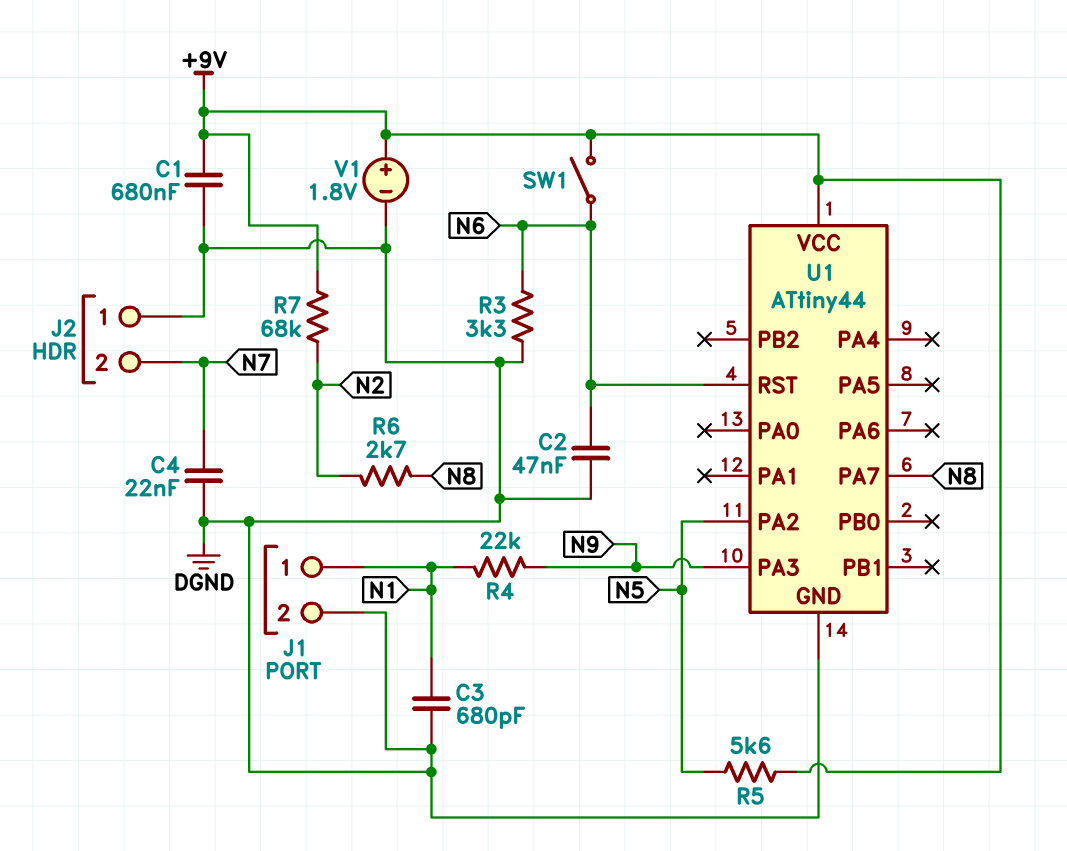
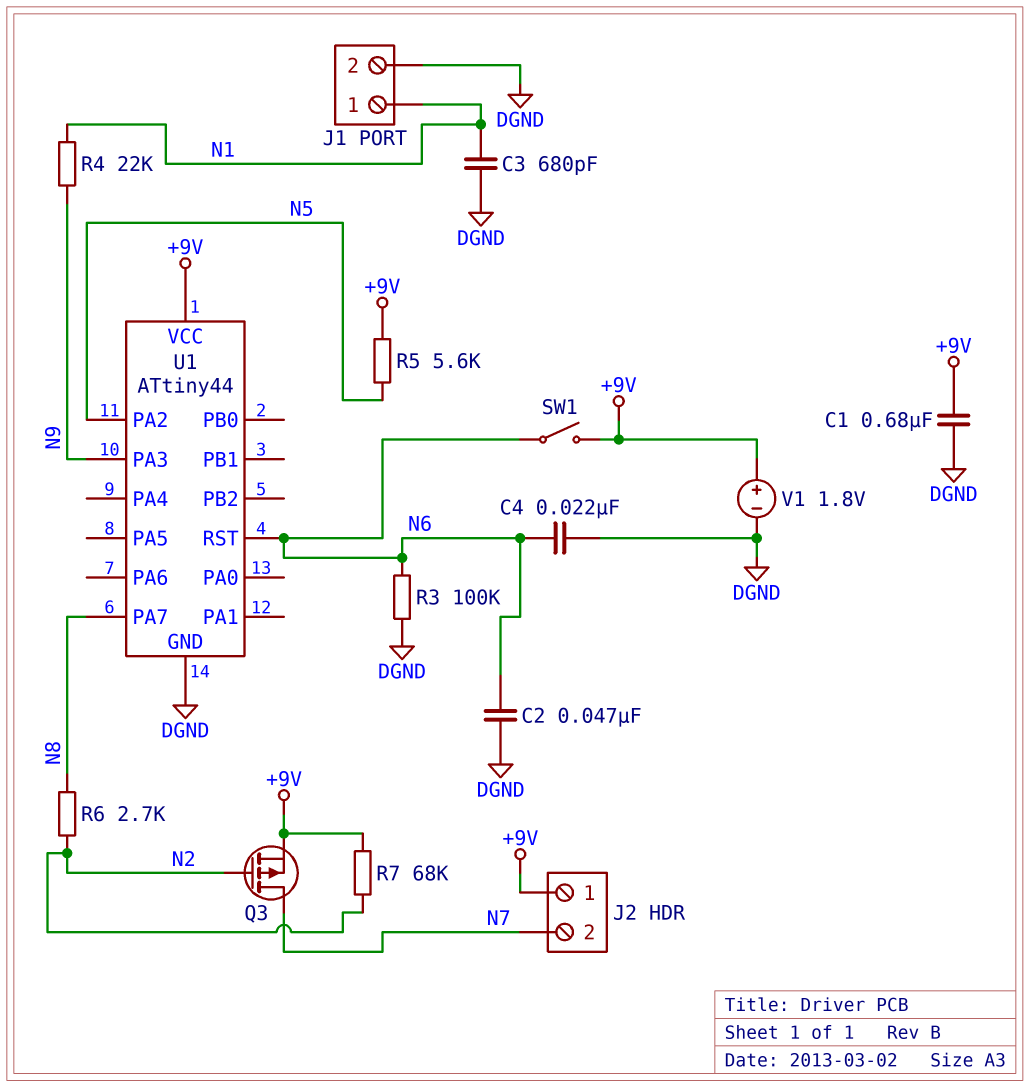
C4: 22nF (DGND, N7) -> 22nF (DGND, N6)
J2 pin 1: DGND -> +9V
Q3: none -> PMOS (G N2, D N7, S +9V)
R3: 3.3k (DGND, N6) -> 100k (DGND, N6)

